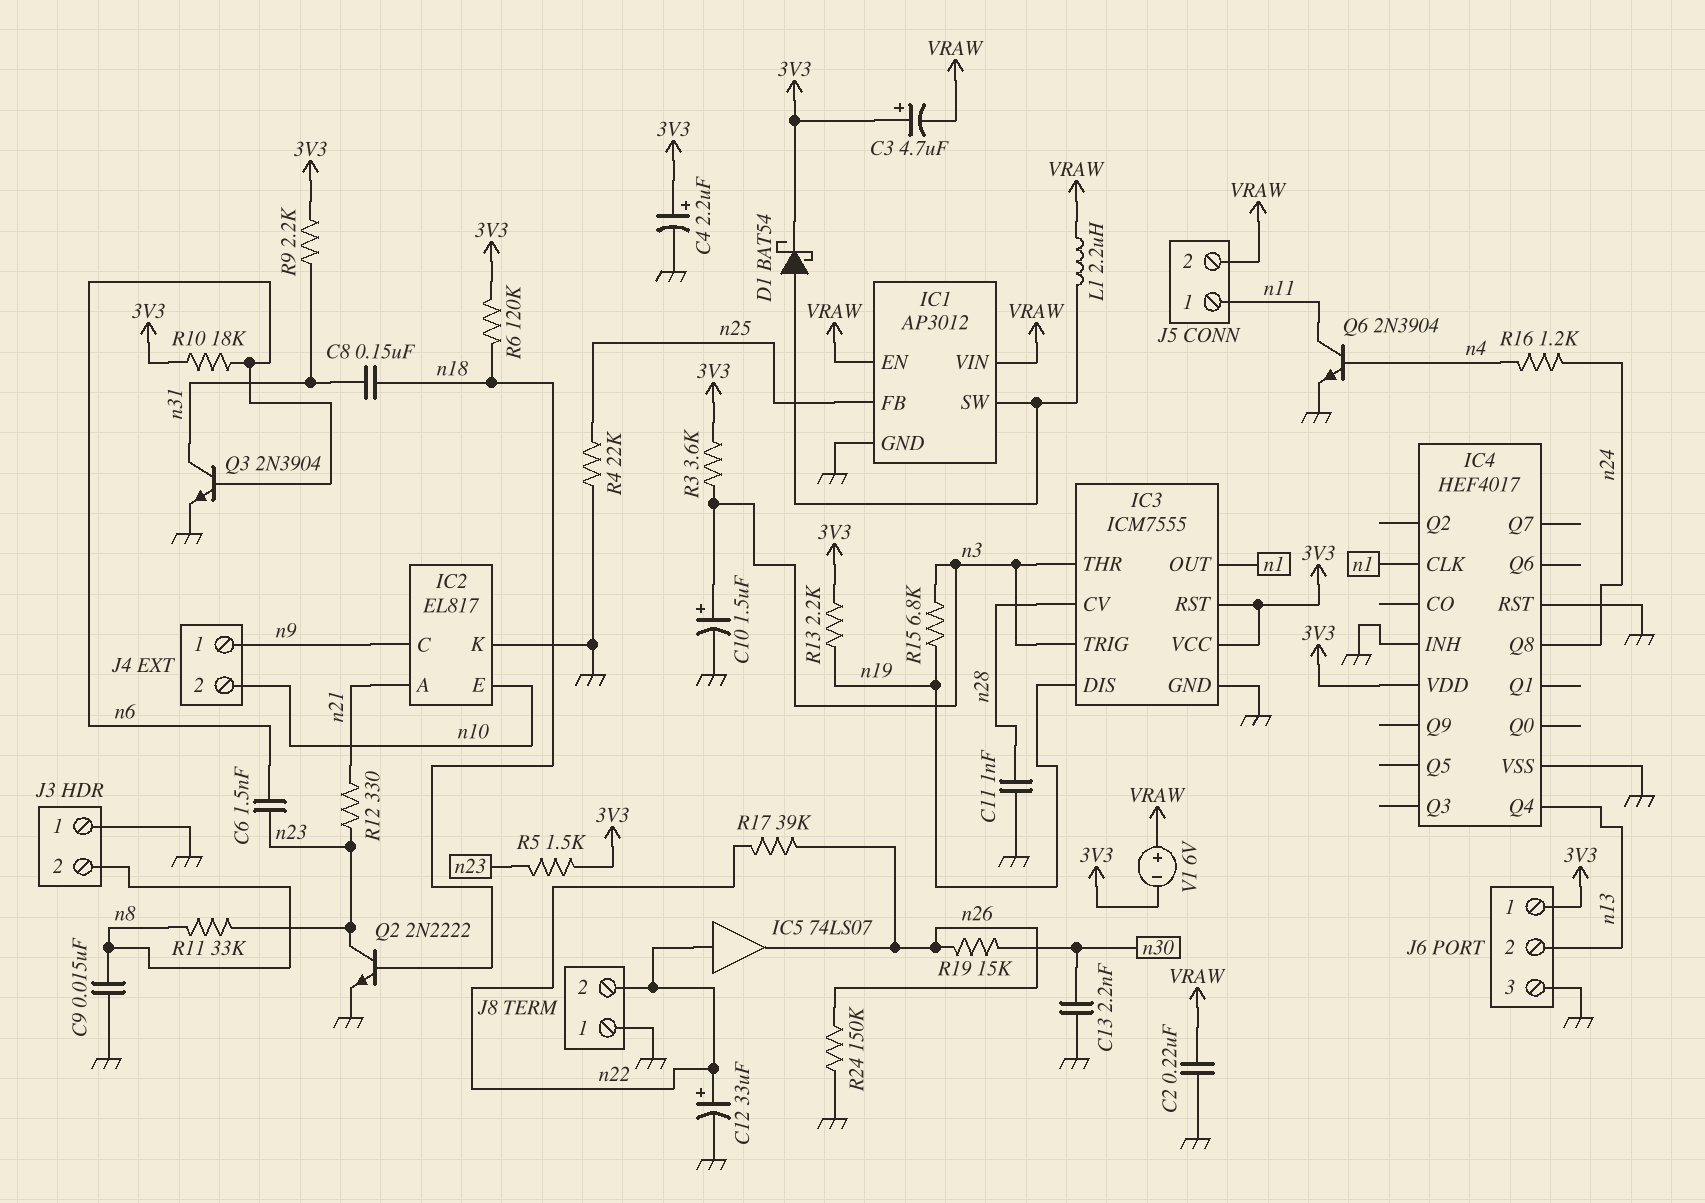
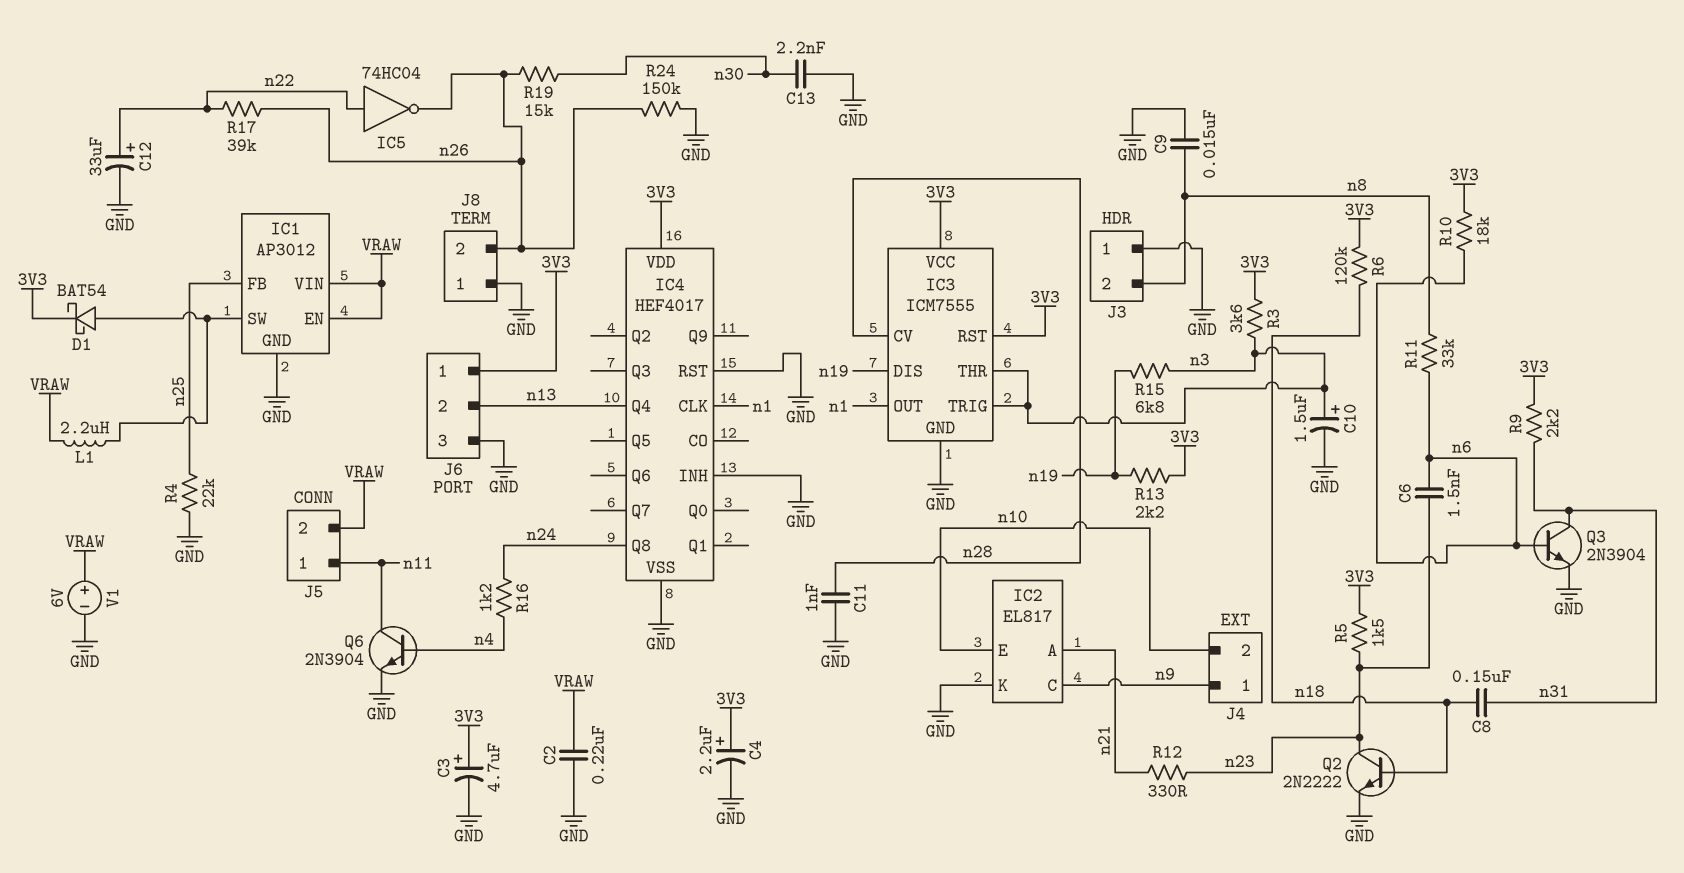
C3: 4.7uF (plus 3V3, minus VRAW) -> 4.7uF (plus 3V3, minus GND)
IC5: buffer 74LS07 (in n22, out n26) -> NOT 74HC04 (in n22, out n26)
J8 pin 2: n22 -> n26
R11: 33k (n8, n23) -> 33k (n6, n8)
V1: 6V (plus VRAW, minus 3V3) -> 6V (plus VRAW, minus GND)

